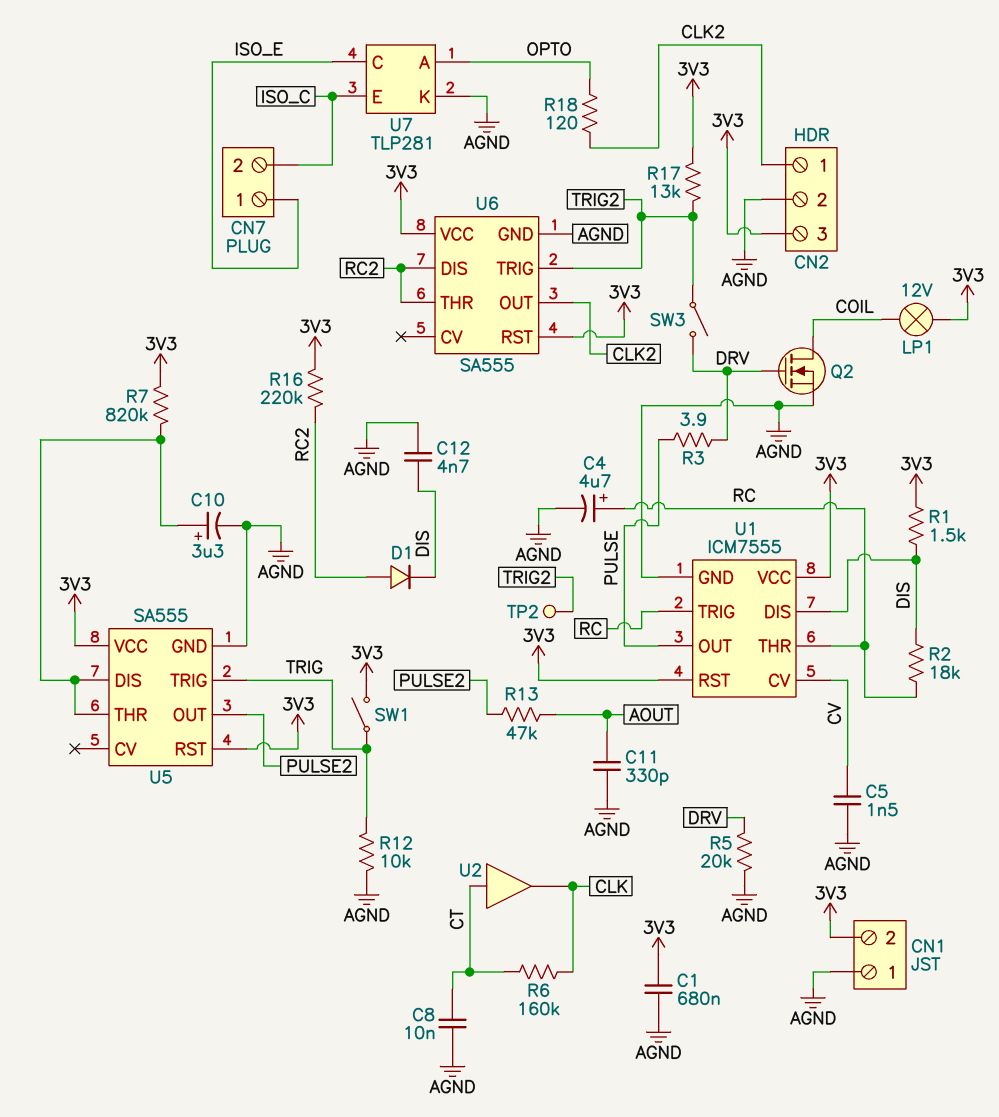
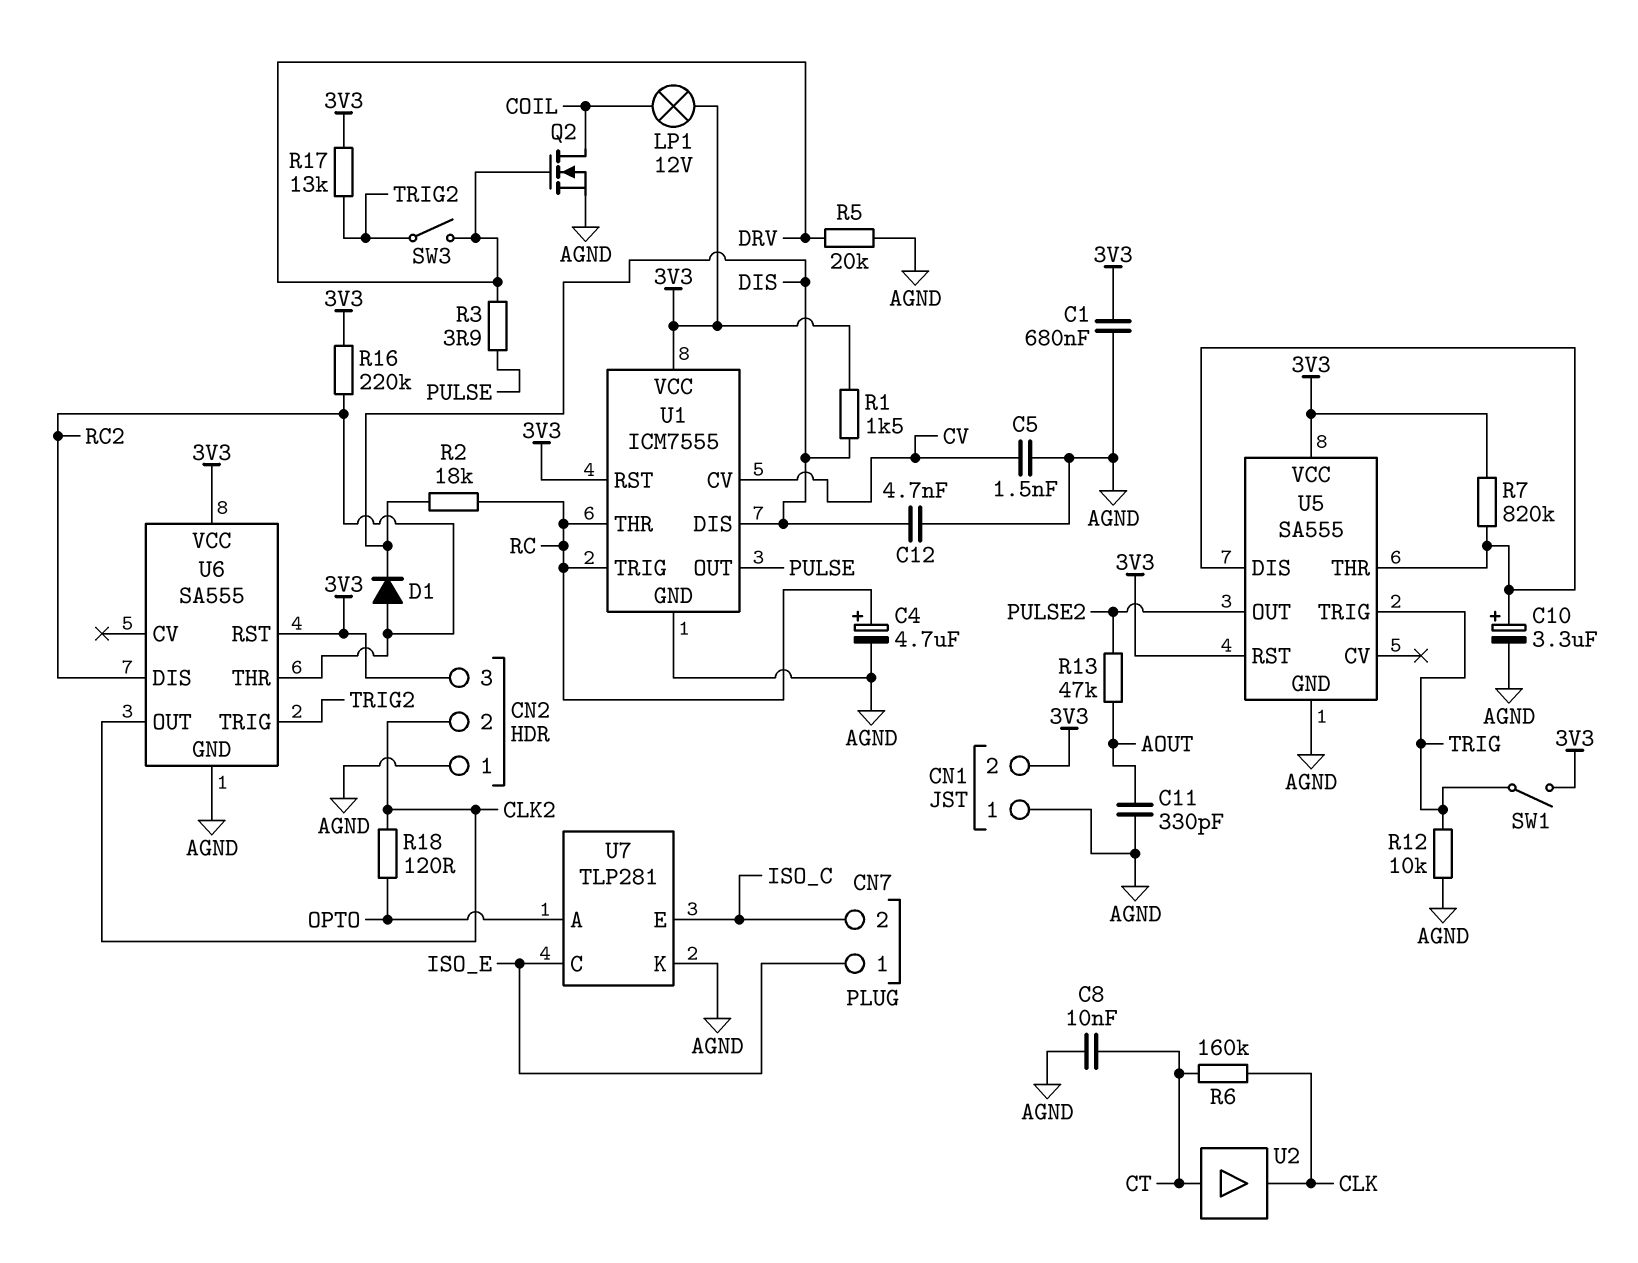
CN2 pin 1: CLK2 -> AGND
CN2 pin 2: AGND -> CLK2
TP2: test point (TRIG2) -> none

